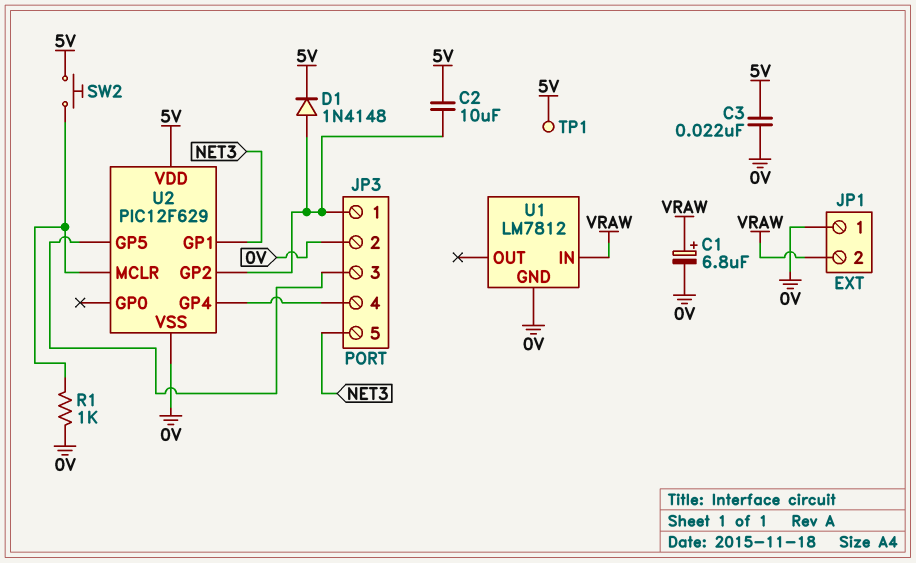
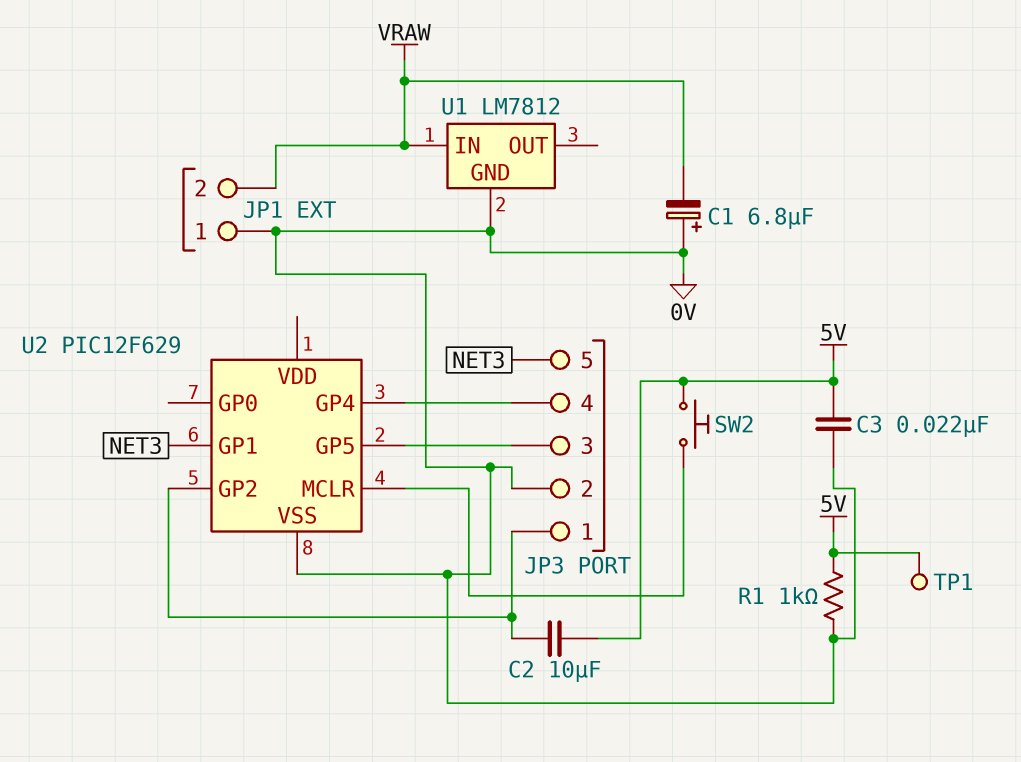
C1: 6.8uF (plus VRAW, minus 0V) -> 6.8uF (plus 0V, minus VRAW)
D1: diode 1N4148 (A JP3/1, K 5V) -> none
R1: 1k (0V, U2/MCLR) -> 1k (0V, 5V)
U2 pin VDD: 5V -> none

